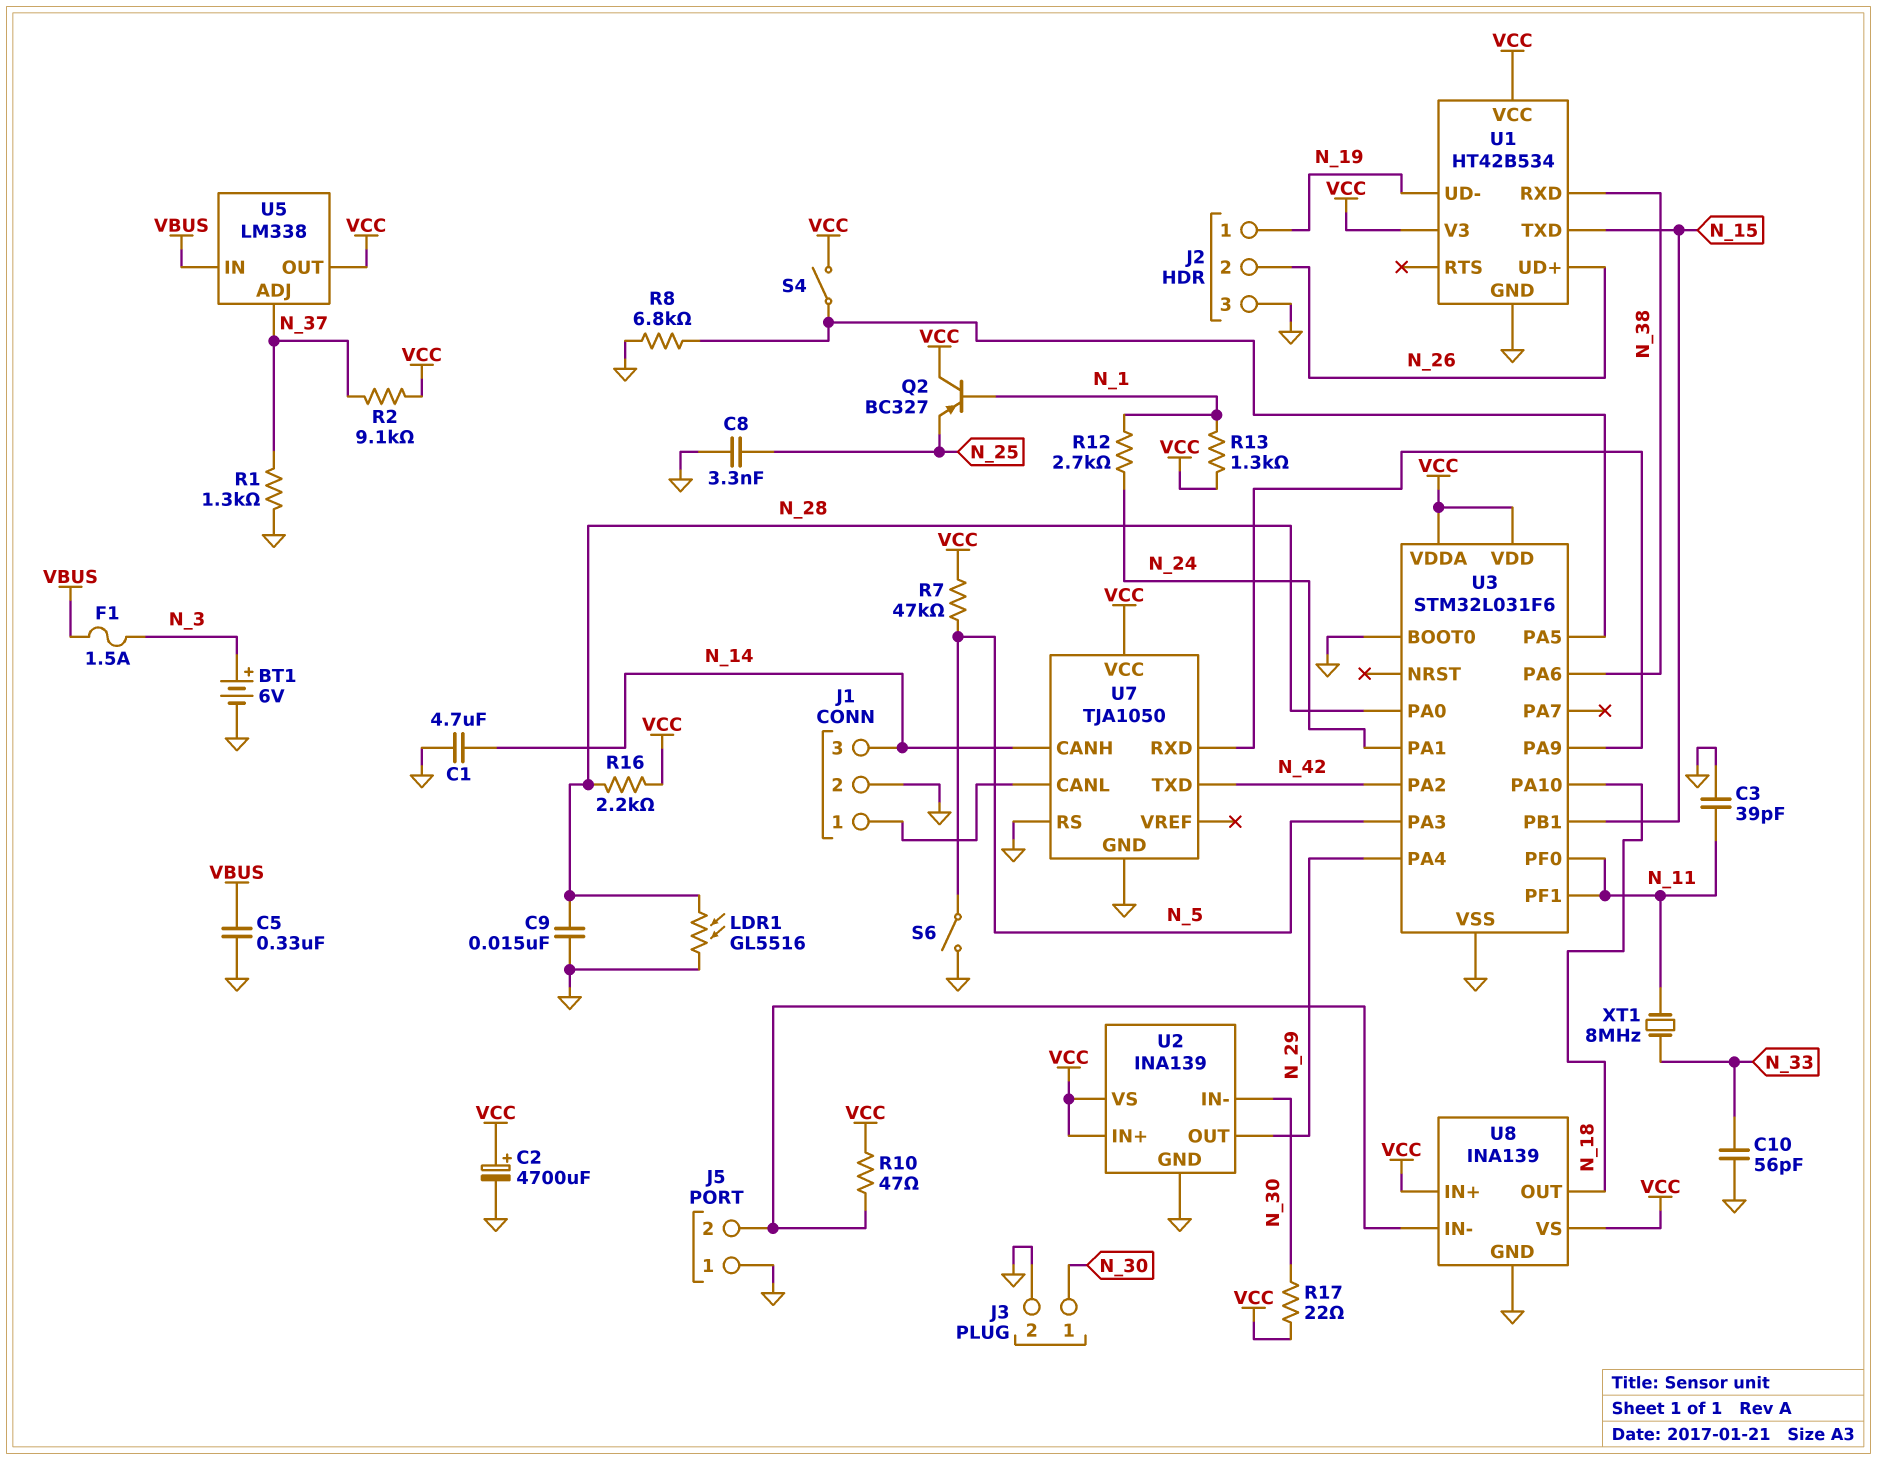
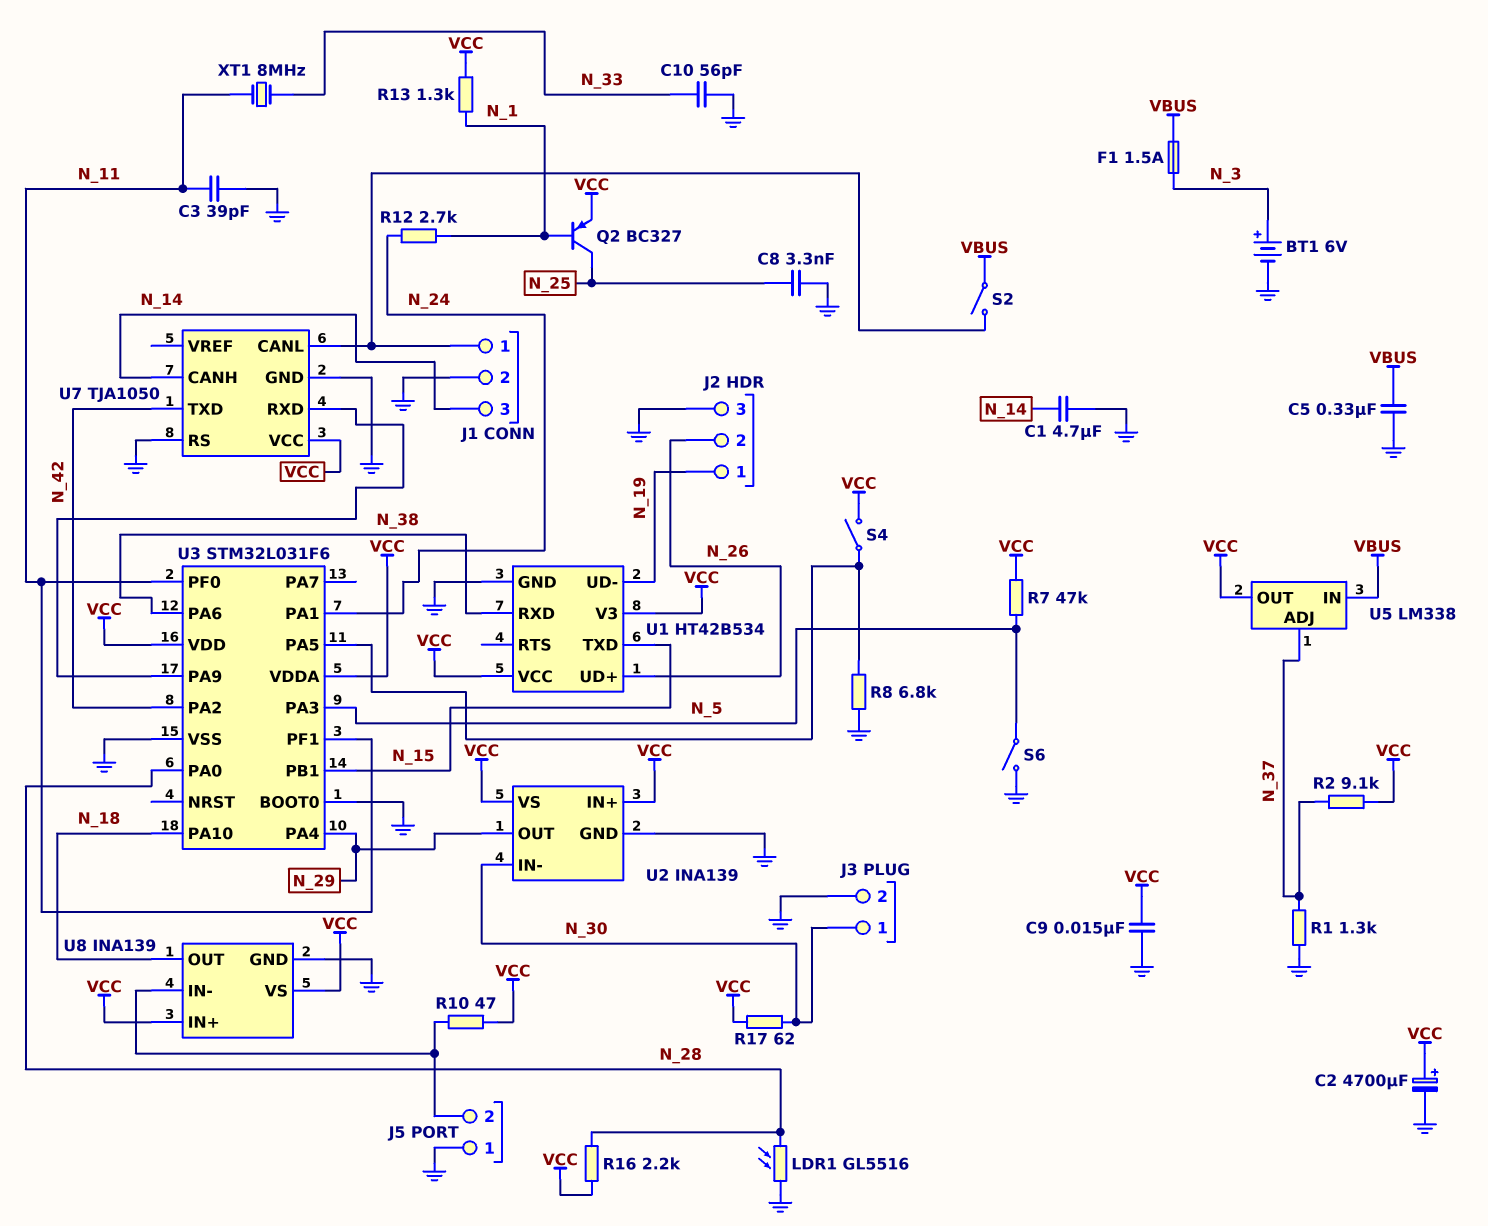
C9: 15nF (GND, N_28) -> 15nF (GND, VCC)
Q2: PNP BC327 (B N_1, C VCC, E N_25) -> PNP BC327 (B N_1, C N_25, E VCC)
R17: 22 (N_30, VCC) -> 62 (N_30, VCC)
S2: none -> switch (J1/1, VBUS)

